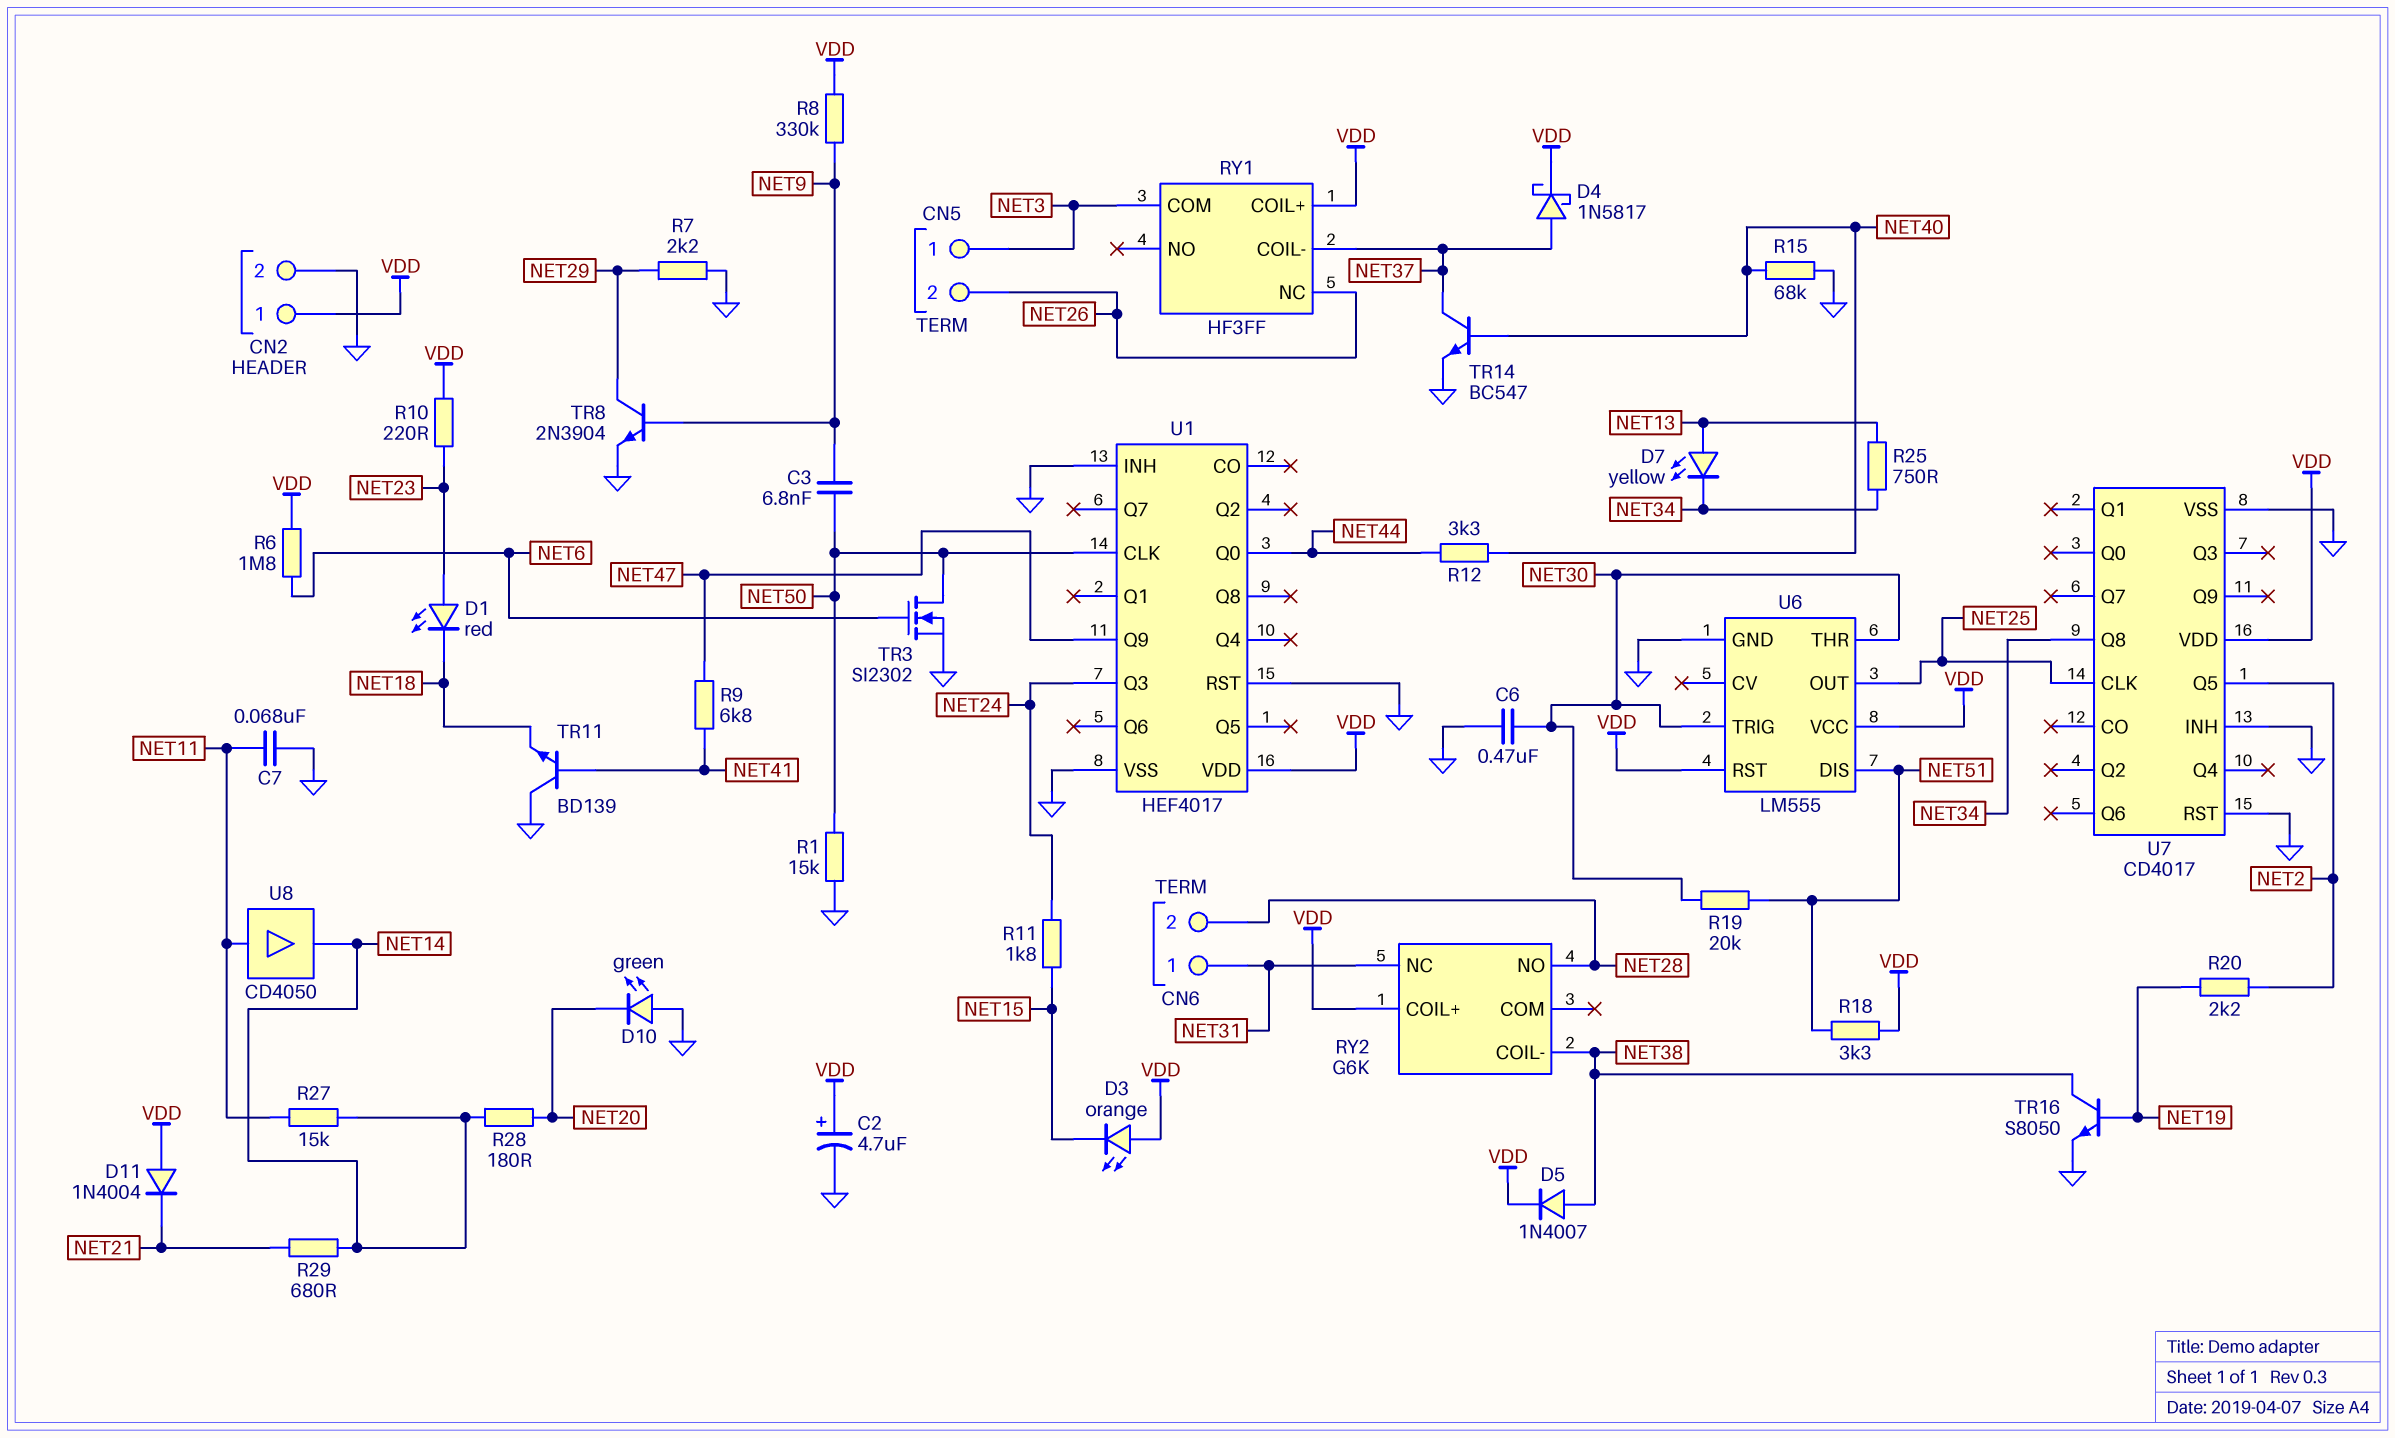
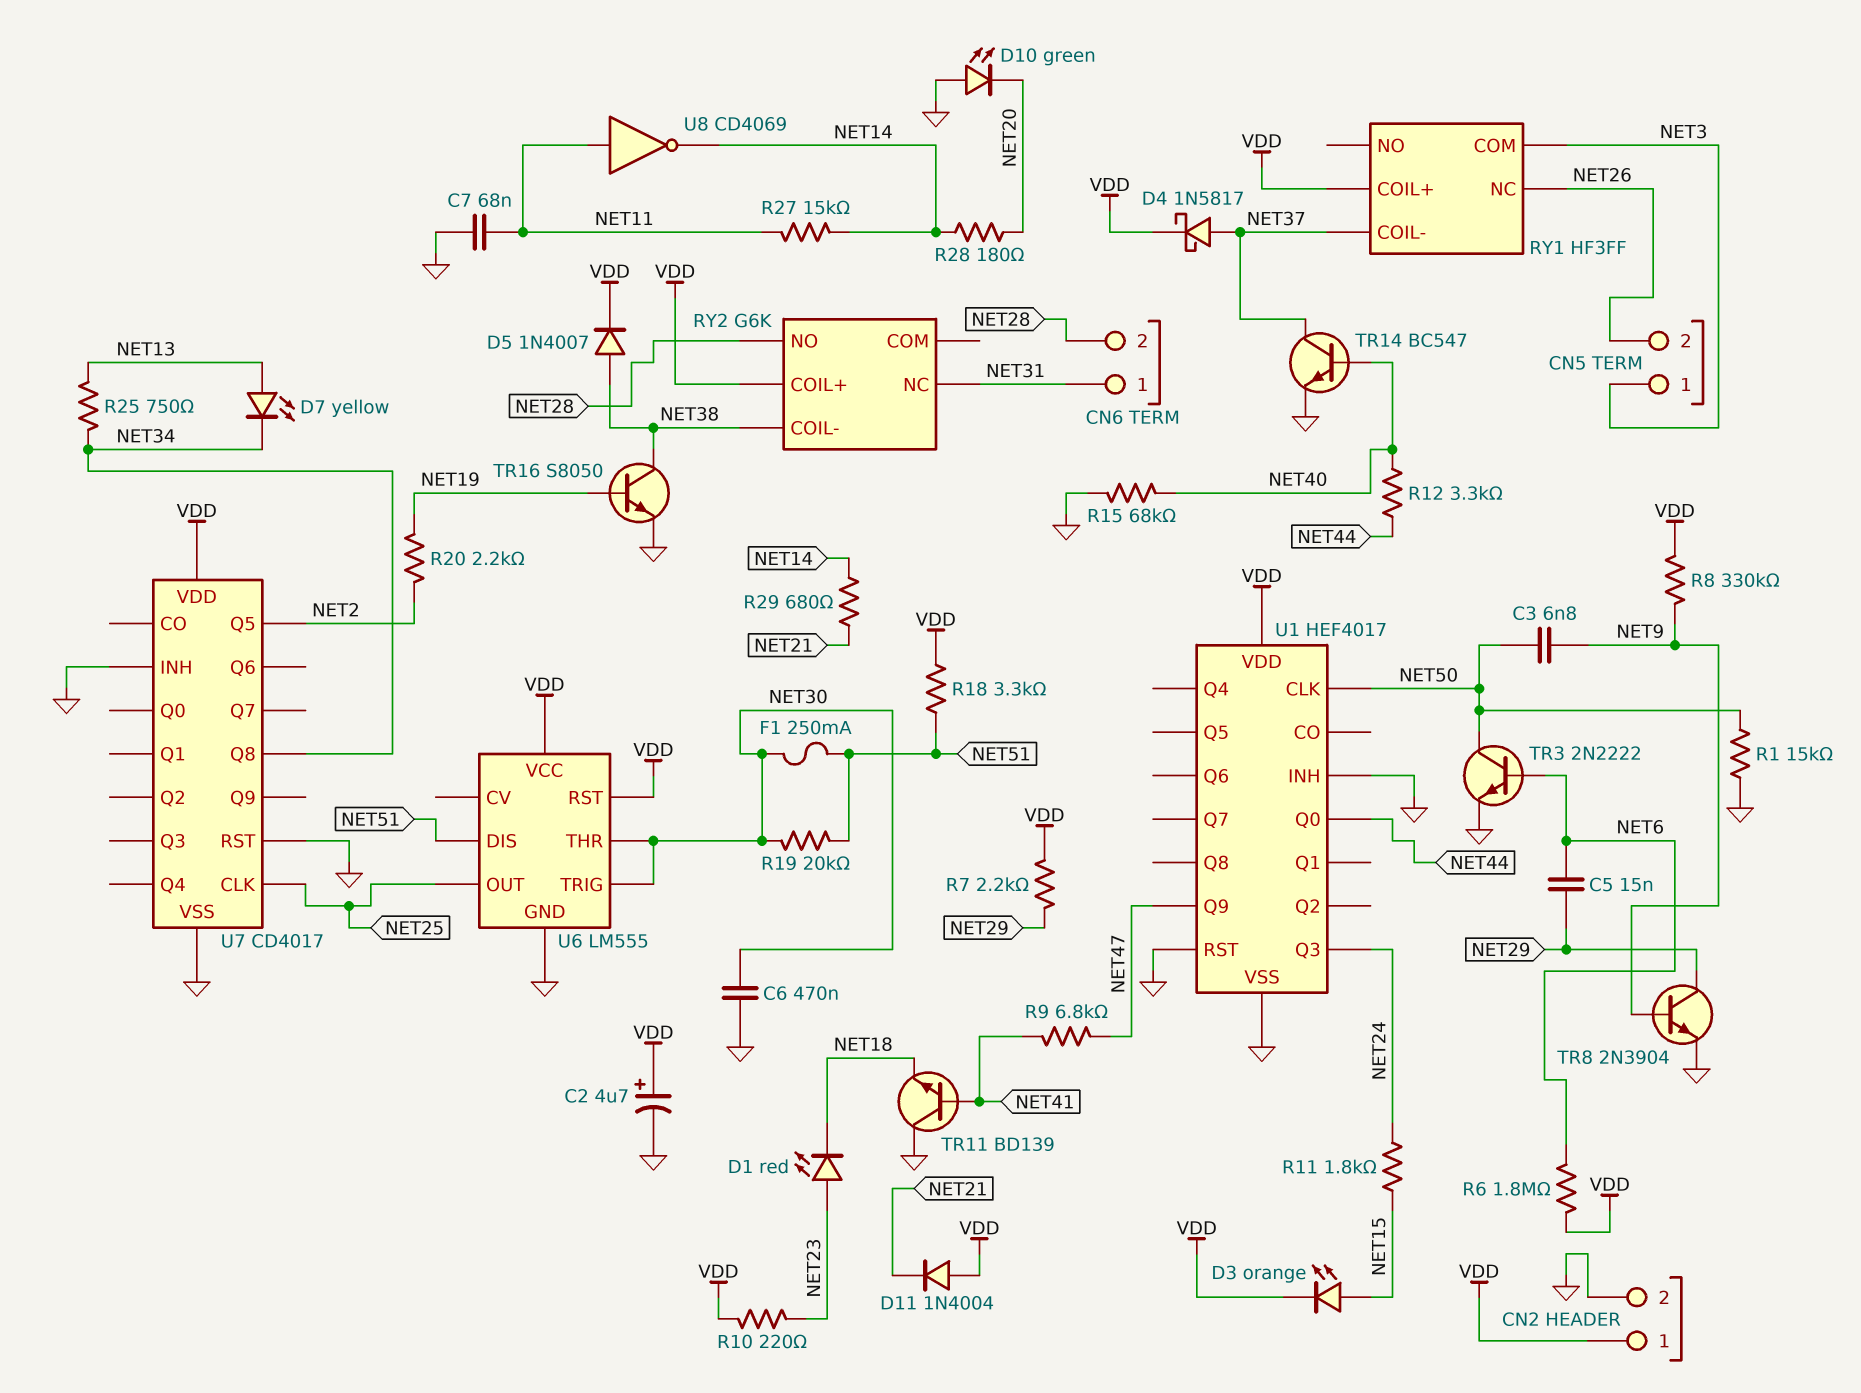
C5: none -> 15nF (NET6, NET29)
D3: LED orange (A VDD, K NET15) -> LED orange (A NET15, K VDD)
F1: none -> 250mA (NET30, NET51)
R7: 2.2k (GND, NET29) -> 2.2k (NET29, VDD)
TR3: NMOS SI2302 (G NET6, D NET50, S GND) -> NPN 2N2222 (B NET6, C NET50, E GND)
U8: buffer CD4050 (in NET11, out NET14) -> NOT CD4069 (in NET11, out NET14)

